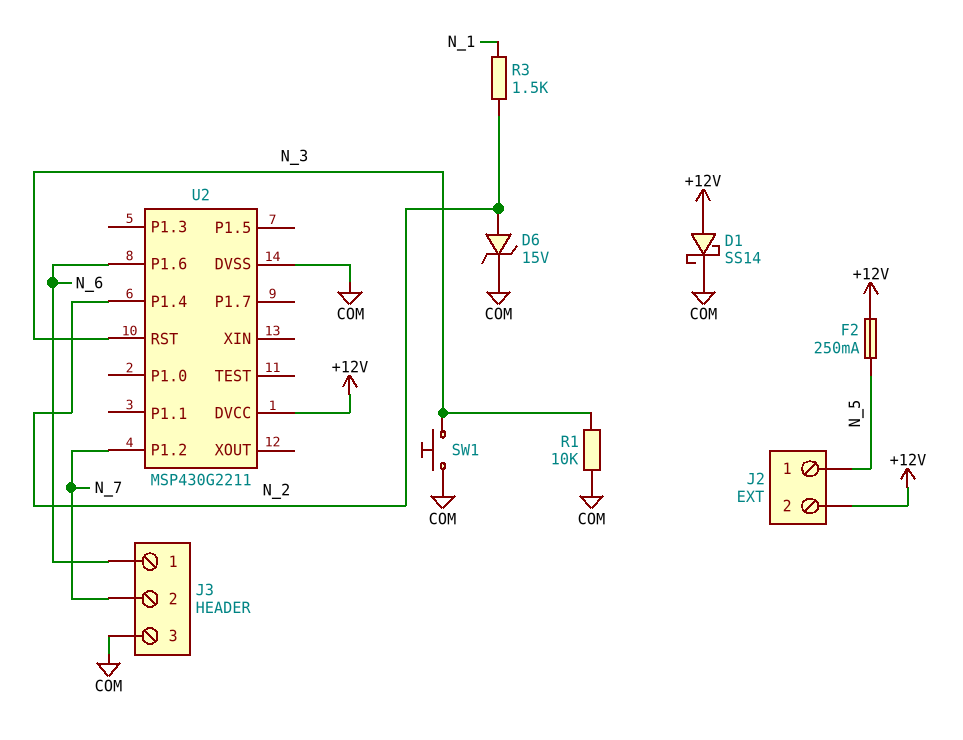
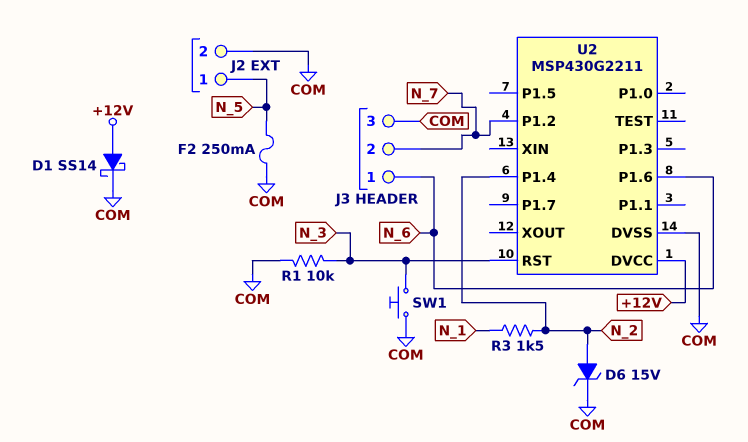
F2: 250mA (+12V, N_5) -> 250mA (COM, N_5)
J2 pin 2: +12V -> COM

